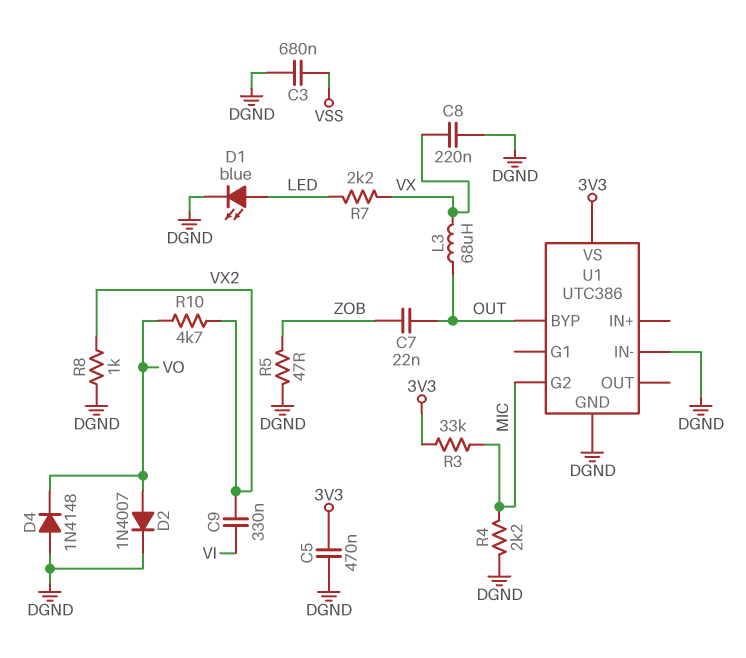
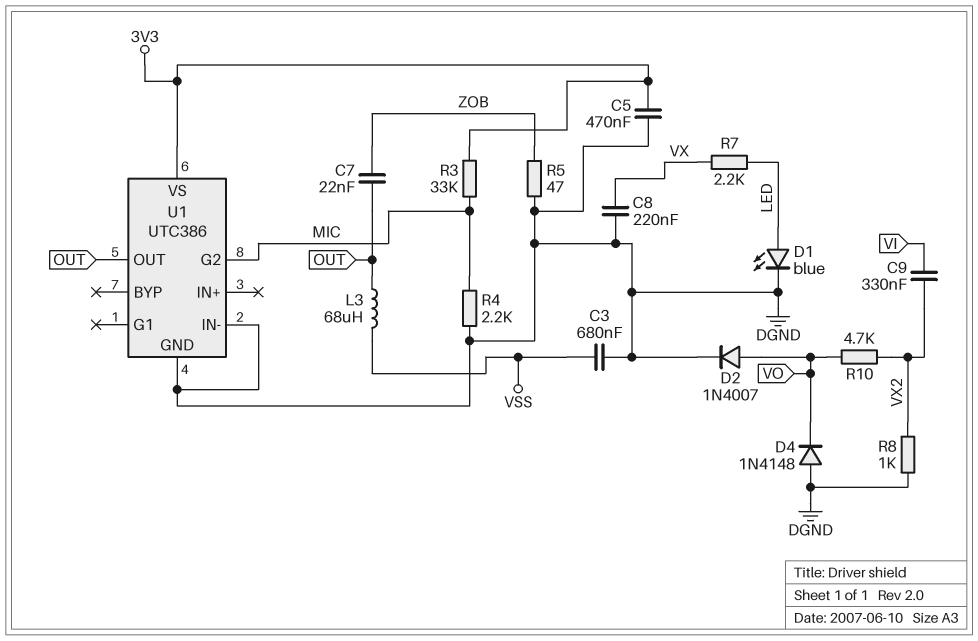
L3: 68uH (OUT, VX) -> 68uH (OUT, VSS)
U1 pin BYP: OUT -> none
U1 pin OUT: none -> OUT

